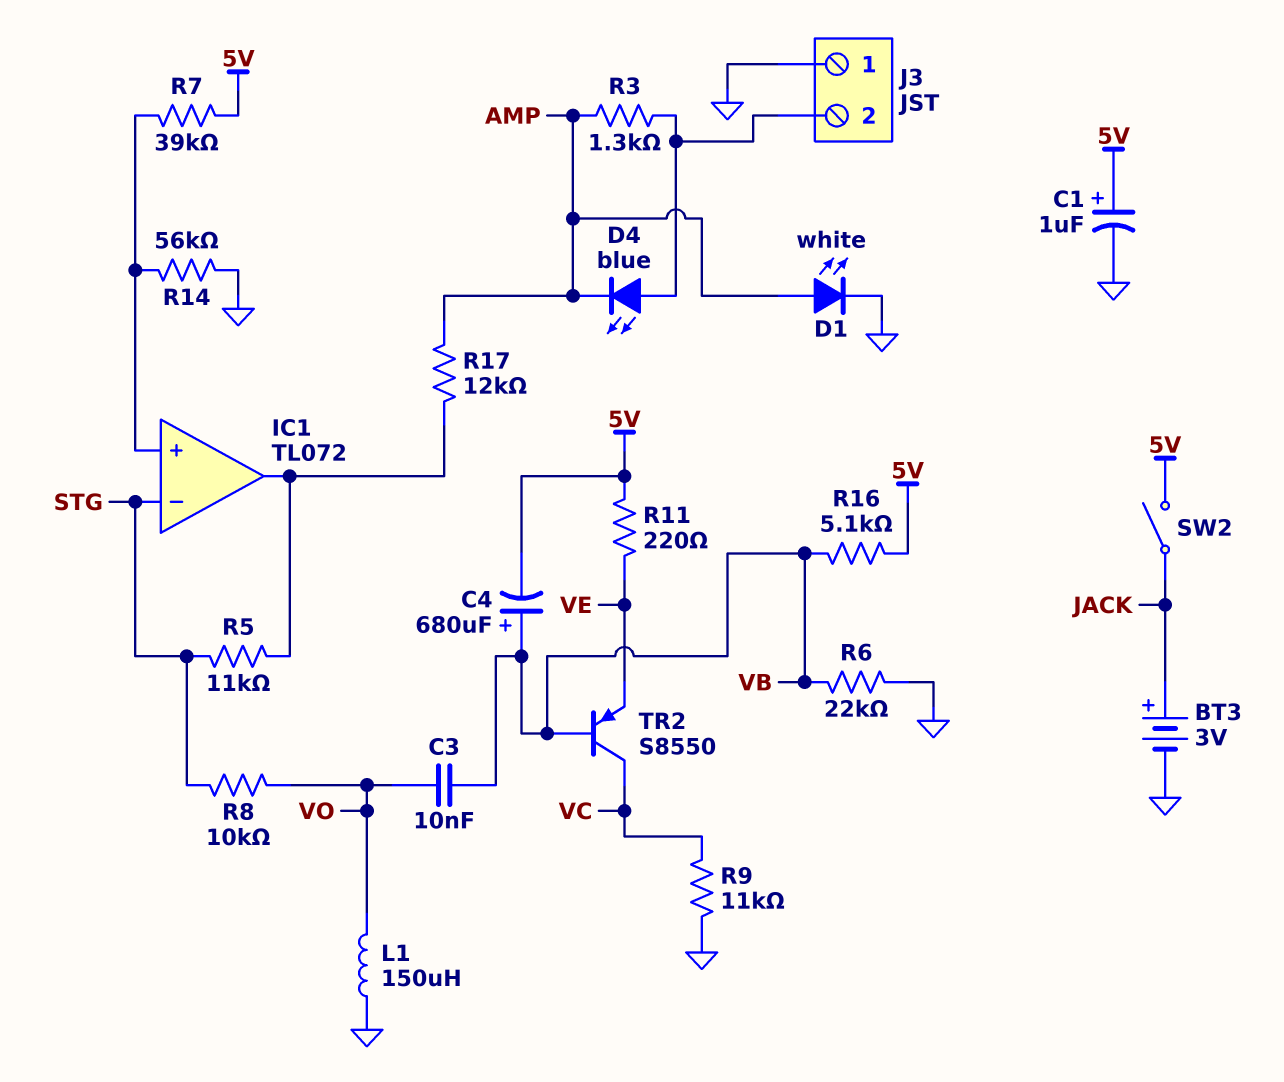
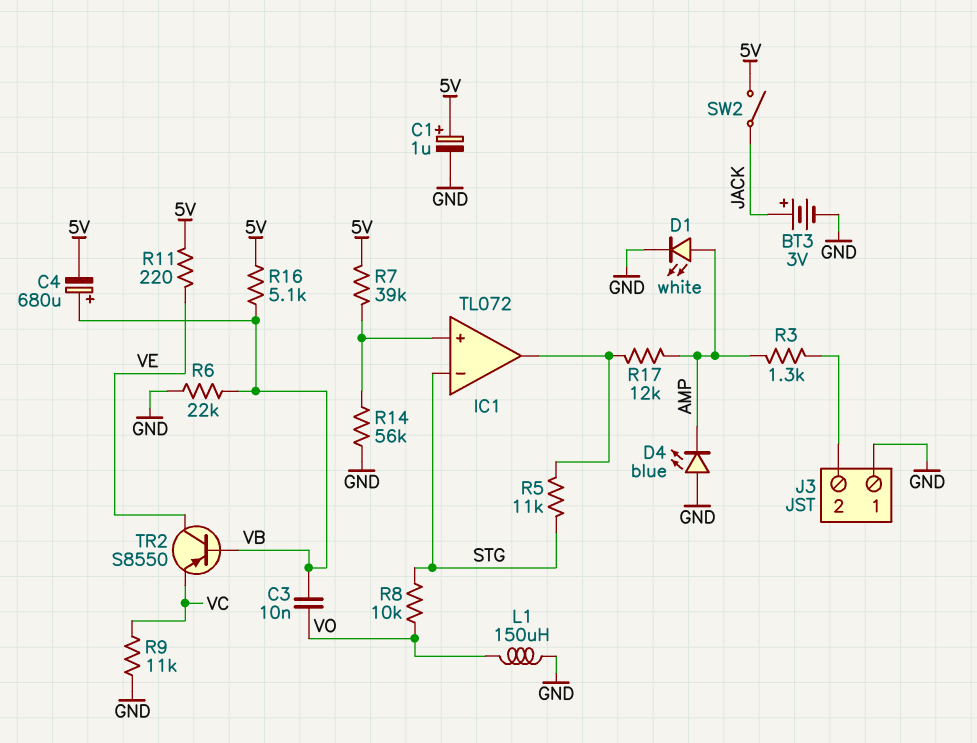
D4: LED blue (A J3/2, K AMP) -> LED blue (A GND, K AMP)
TR2: PNP S8550 (B VB, C VC, E VE) -> PNP S8550 (B VB, C VE, E VC)

